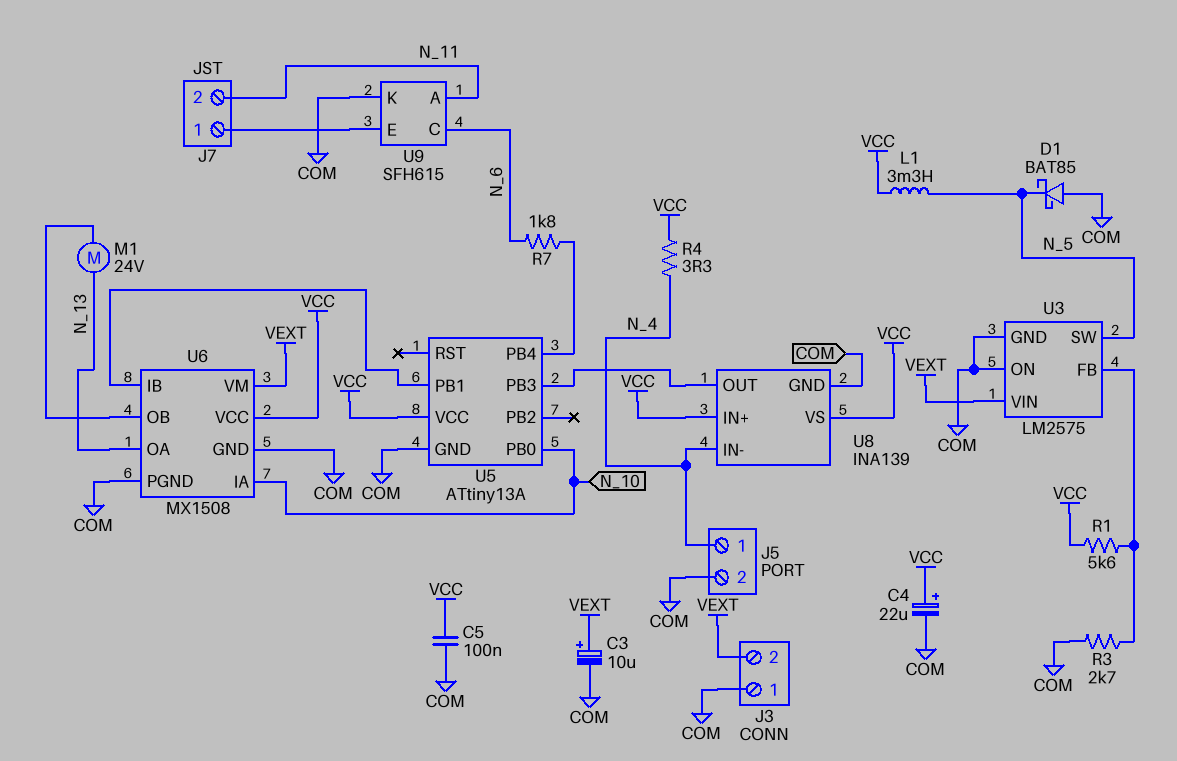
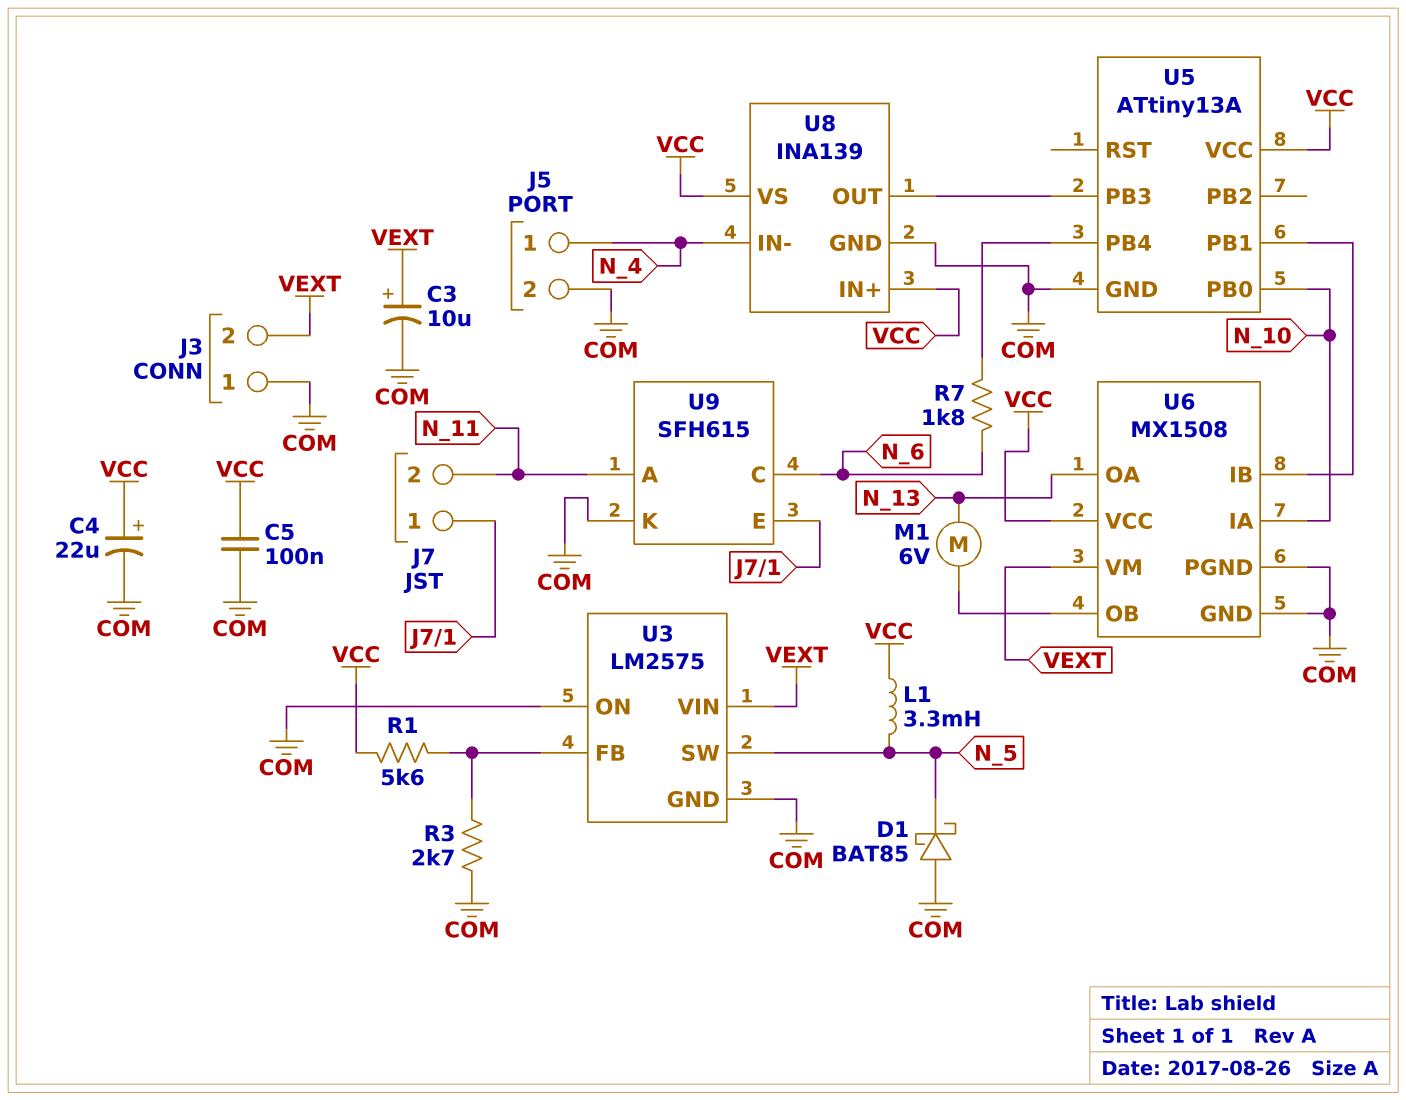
M1: motor 24V (N_13, U6/OB) -> motor 6V (N_13, U6/OB)
R4: 3.3 (N_4, VCC) -> none

